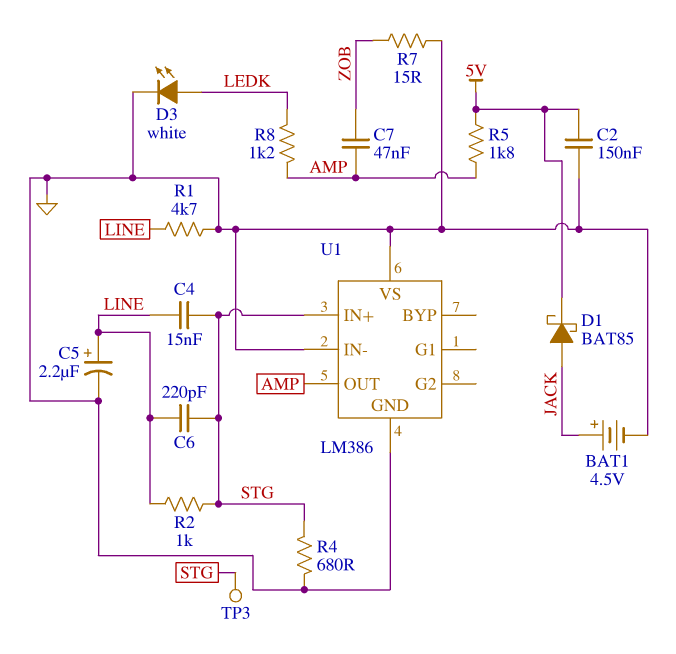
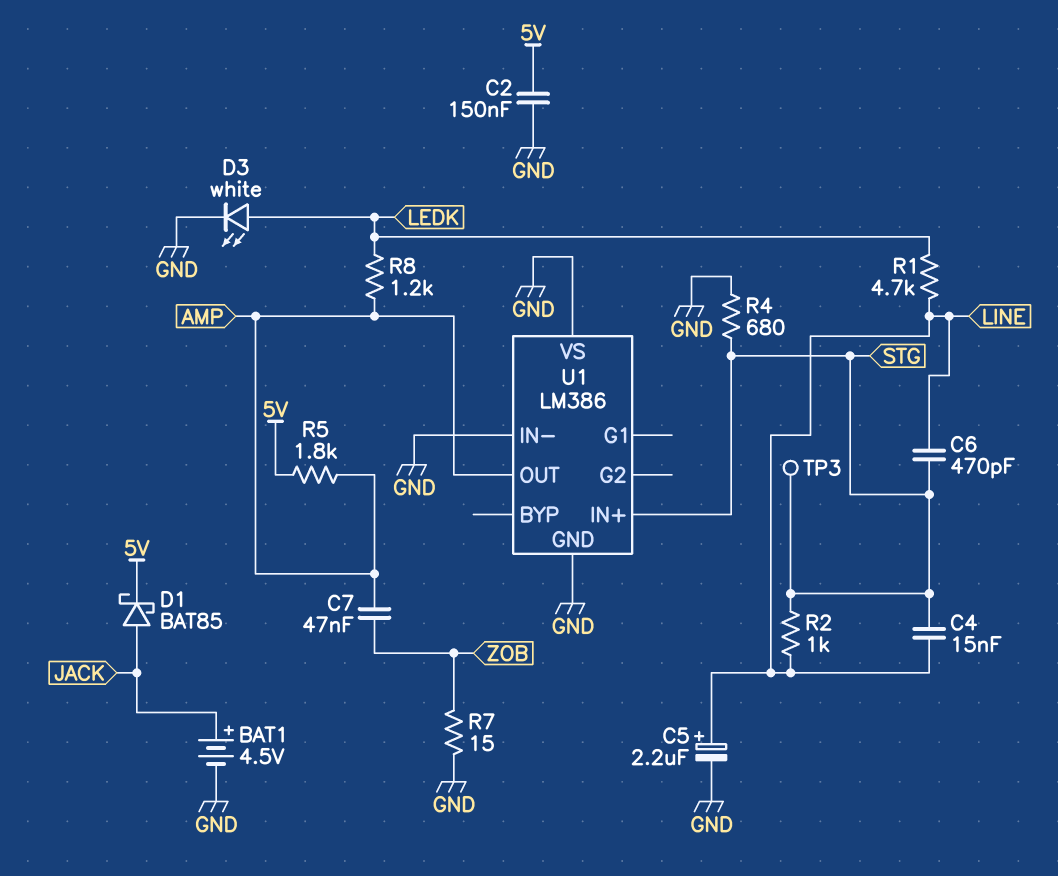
C6: 220pF (LINE, STG) -> 470pF (LINE, STG)
R1: 4.7k (GND, LINE) -> 4.7k (LEDK, LINE)

